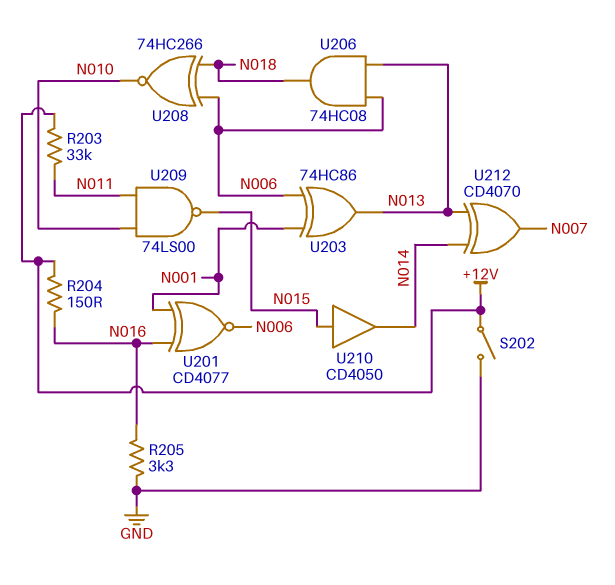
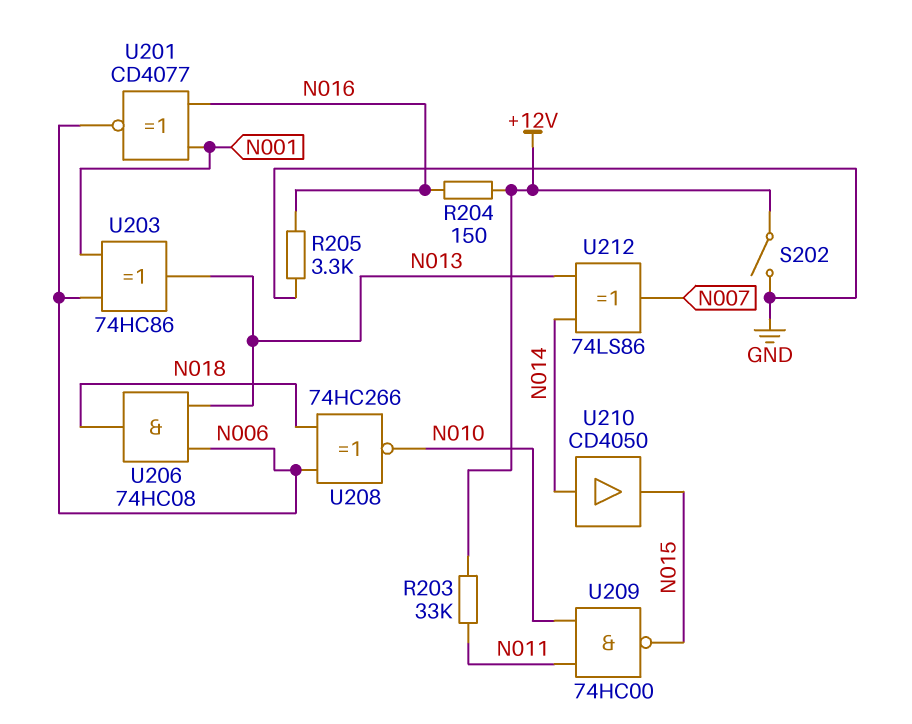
U209: NAND 74LS00 (in N010, in N011, out N015) -> NAND 74HC00 (in N010, in N011, out N015)
U210: buffer CD4050 (in N015, out N014) -> buffer CD4050 (in N014, out N015)
U212: XOR CD4070 (in N013, in N014, out N007) -> XOR 74LS86 (in N013, in N014, out N007)

